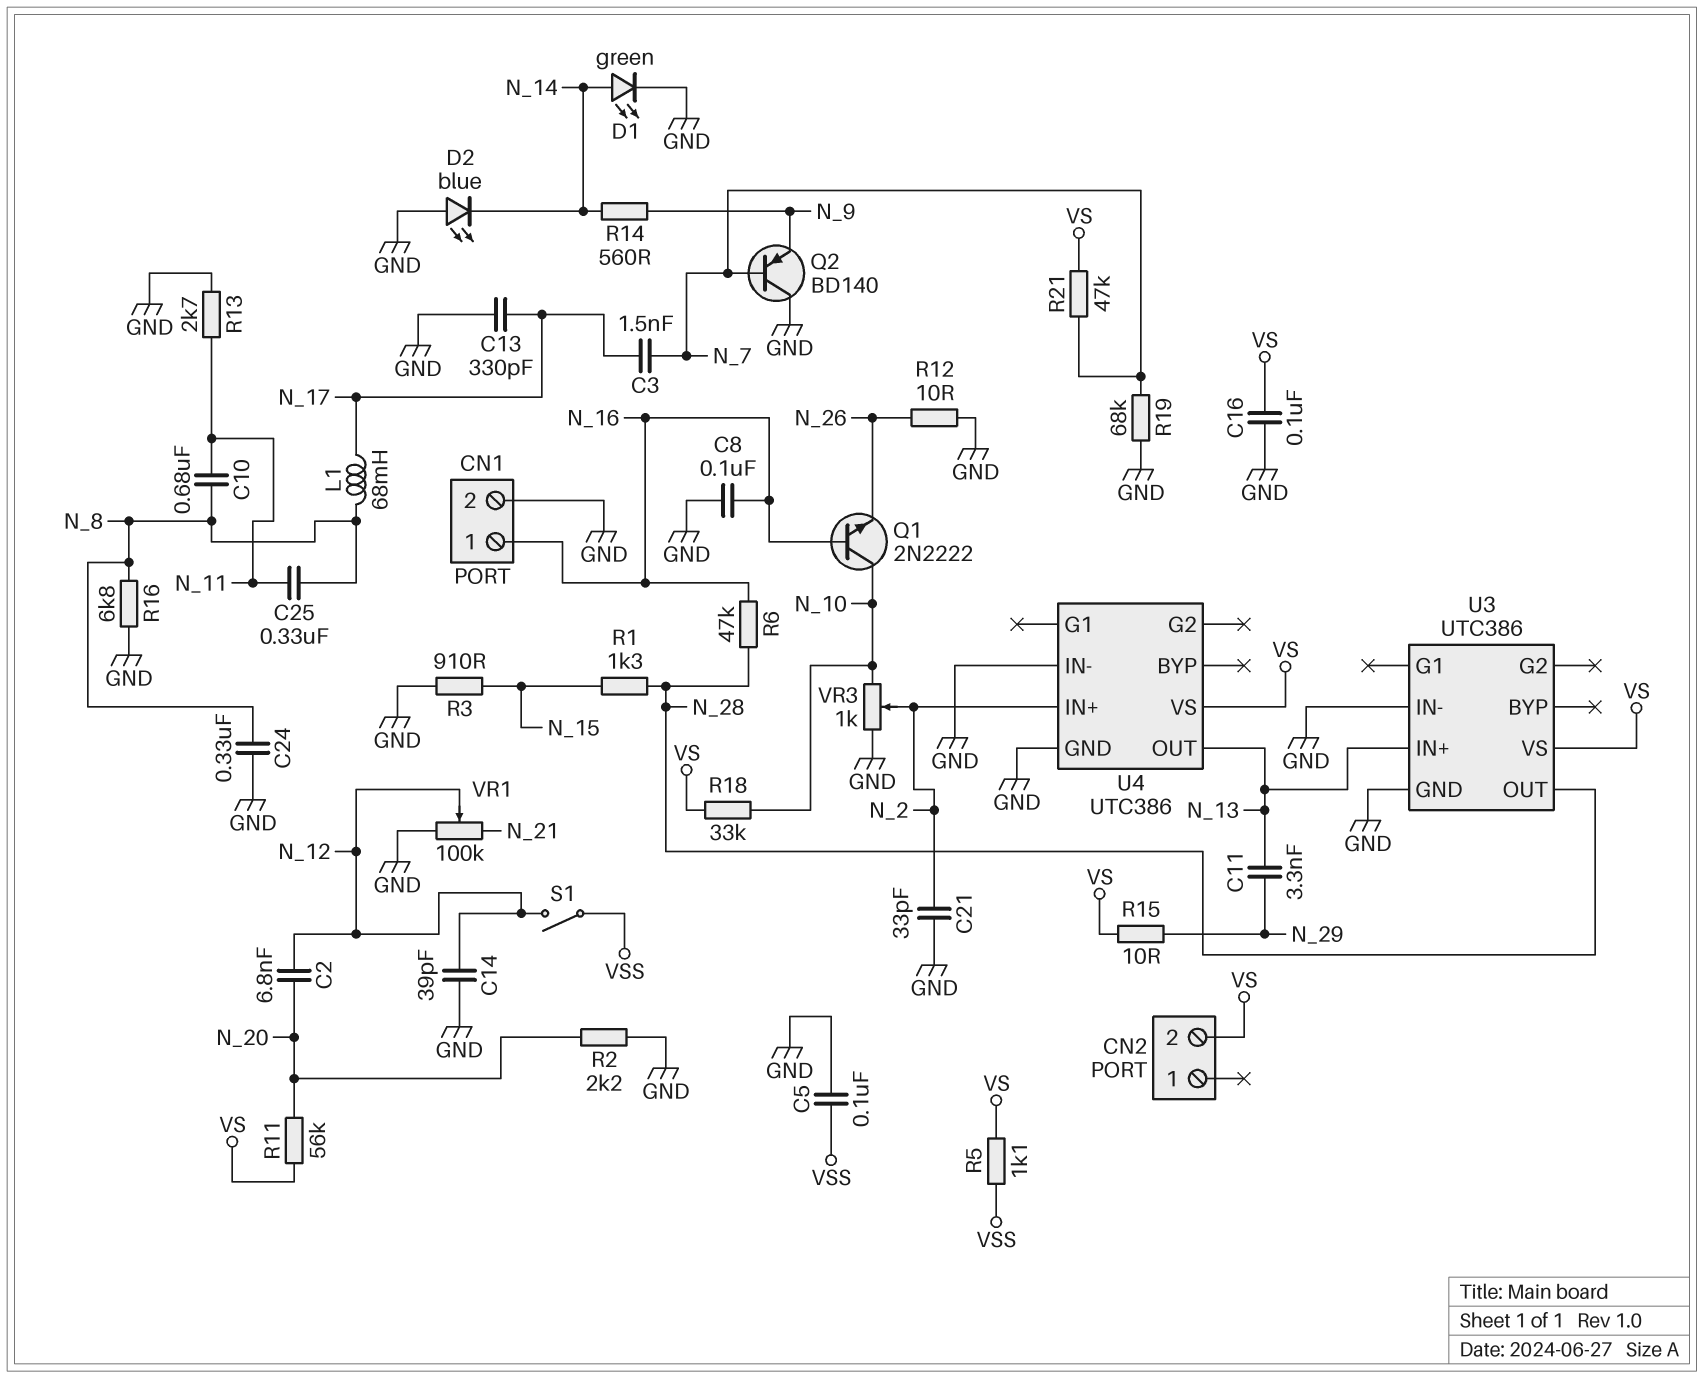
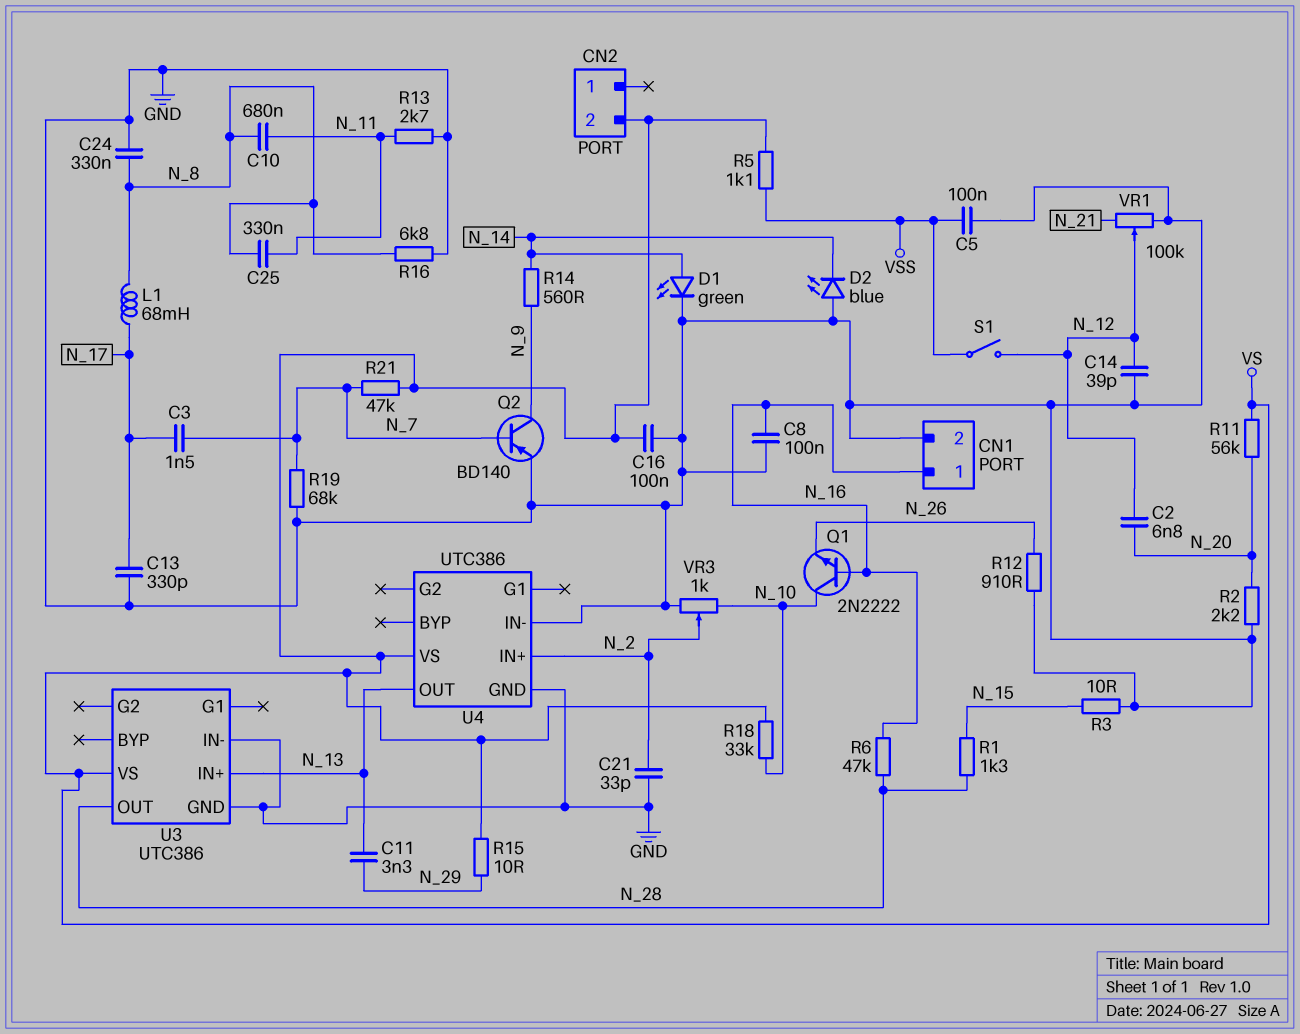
Q2: PNP BD140 (B N_7, C GND, E N_9) -> PNP BD140 (B N_7, C N_9, E GND)
R3: 910 (GND, N_15) -> 10 (GND, N_15)
R12: 10 (GND, N_26) -> 910 (GND, N_26)

